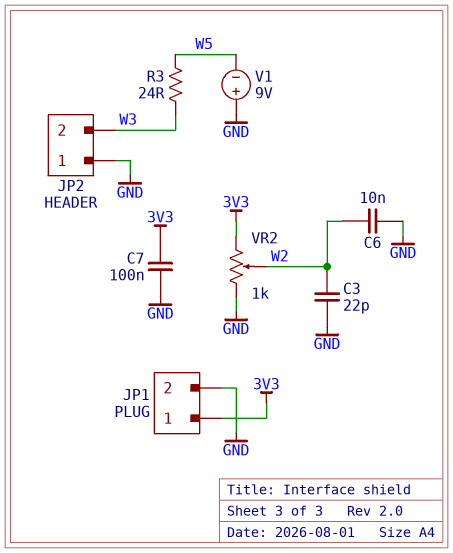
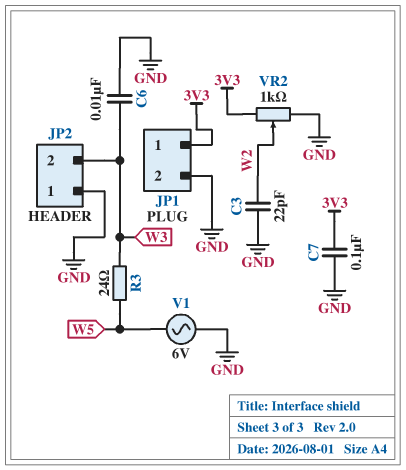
C6: 10nF (GND, W2) -> 10nF (GND, W3)
V1: 9V (plus GND, minus W5) -> AC 6V (GND, W5)

